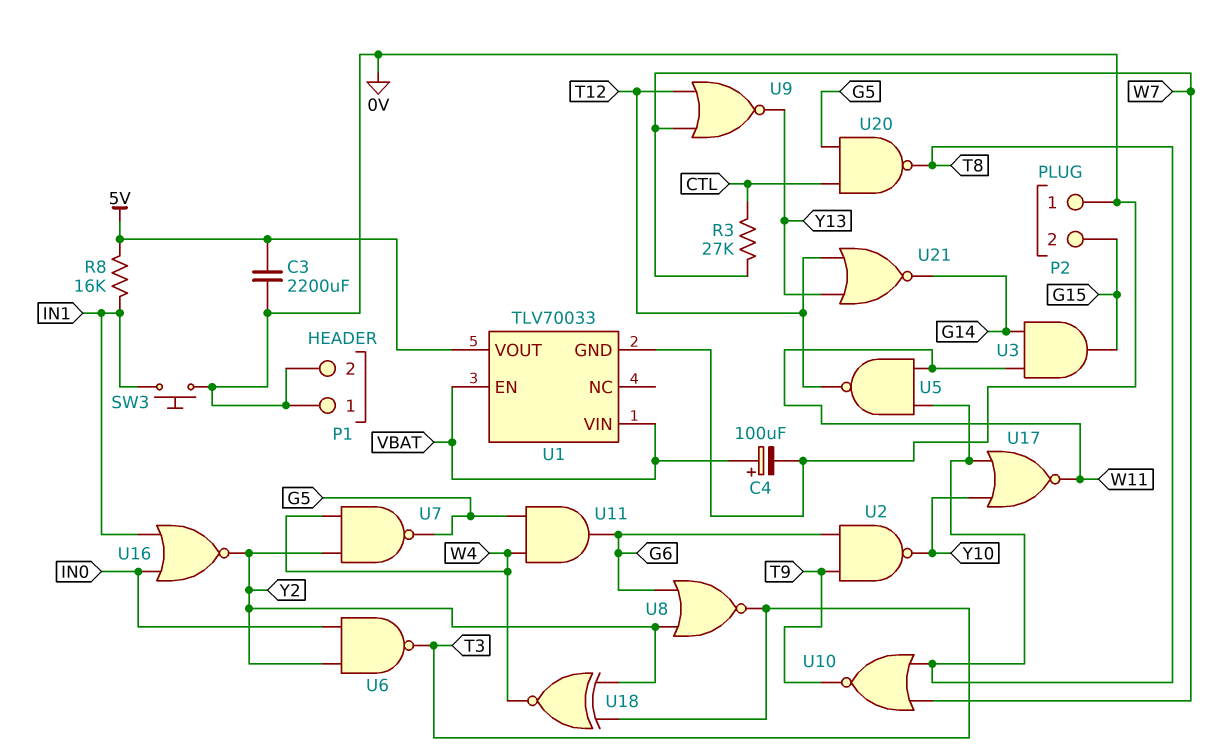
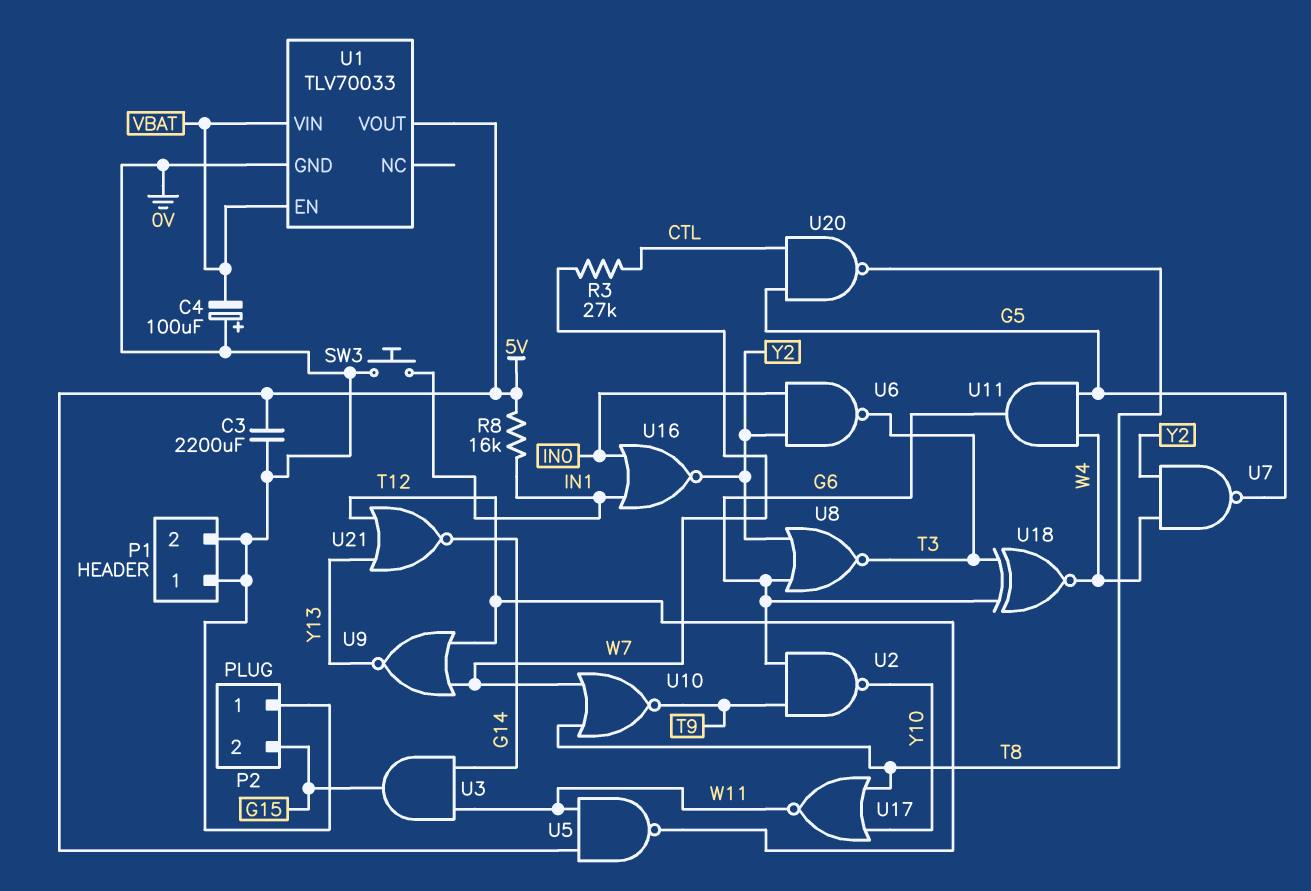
C4: 100uF (plus VBAT, minus 0V) -> 100uF (plus 0V, minus VBAT)
U5: NAND (in T8, in W11, out T12) -> NAND (in 5V, in W11, out T12)
U18: XNOR (in T3, in Y2, out W4) -> XNOR (in G6, in T3, out W4)

